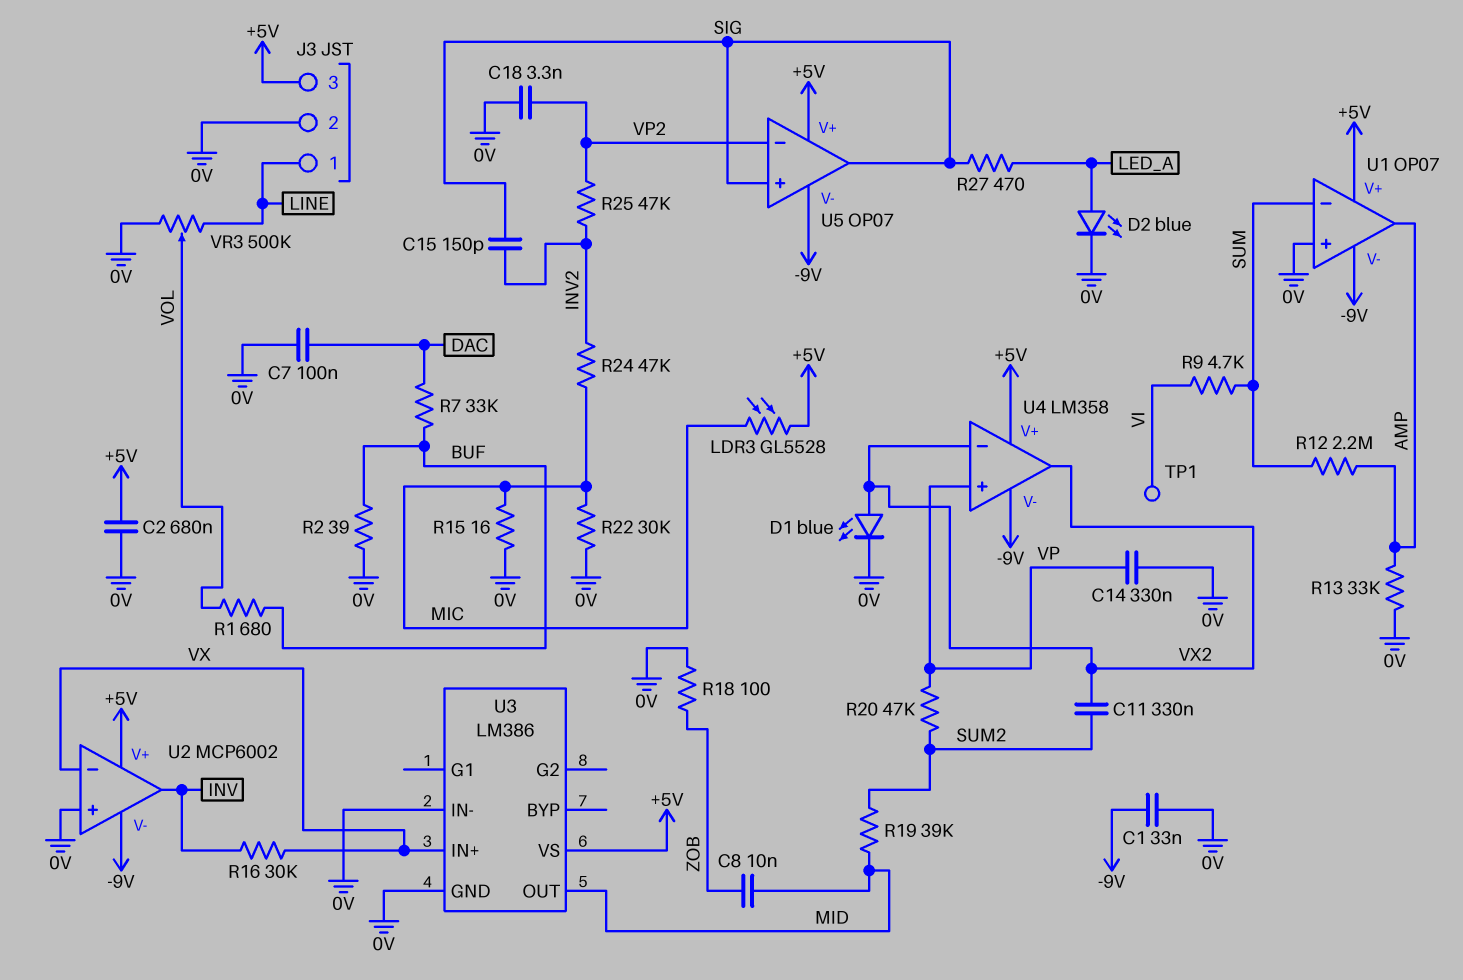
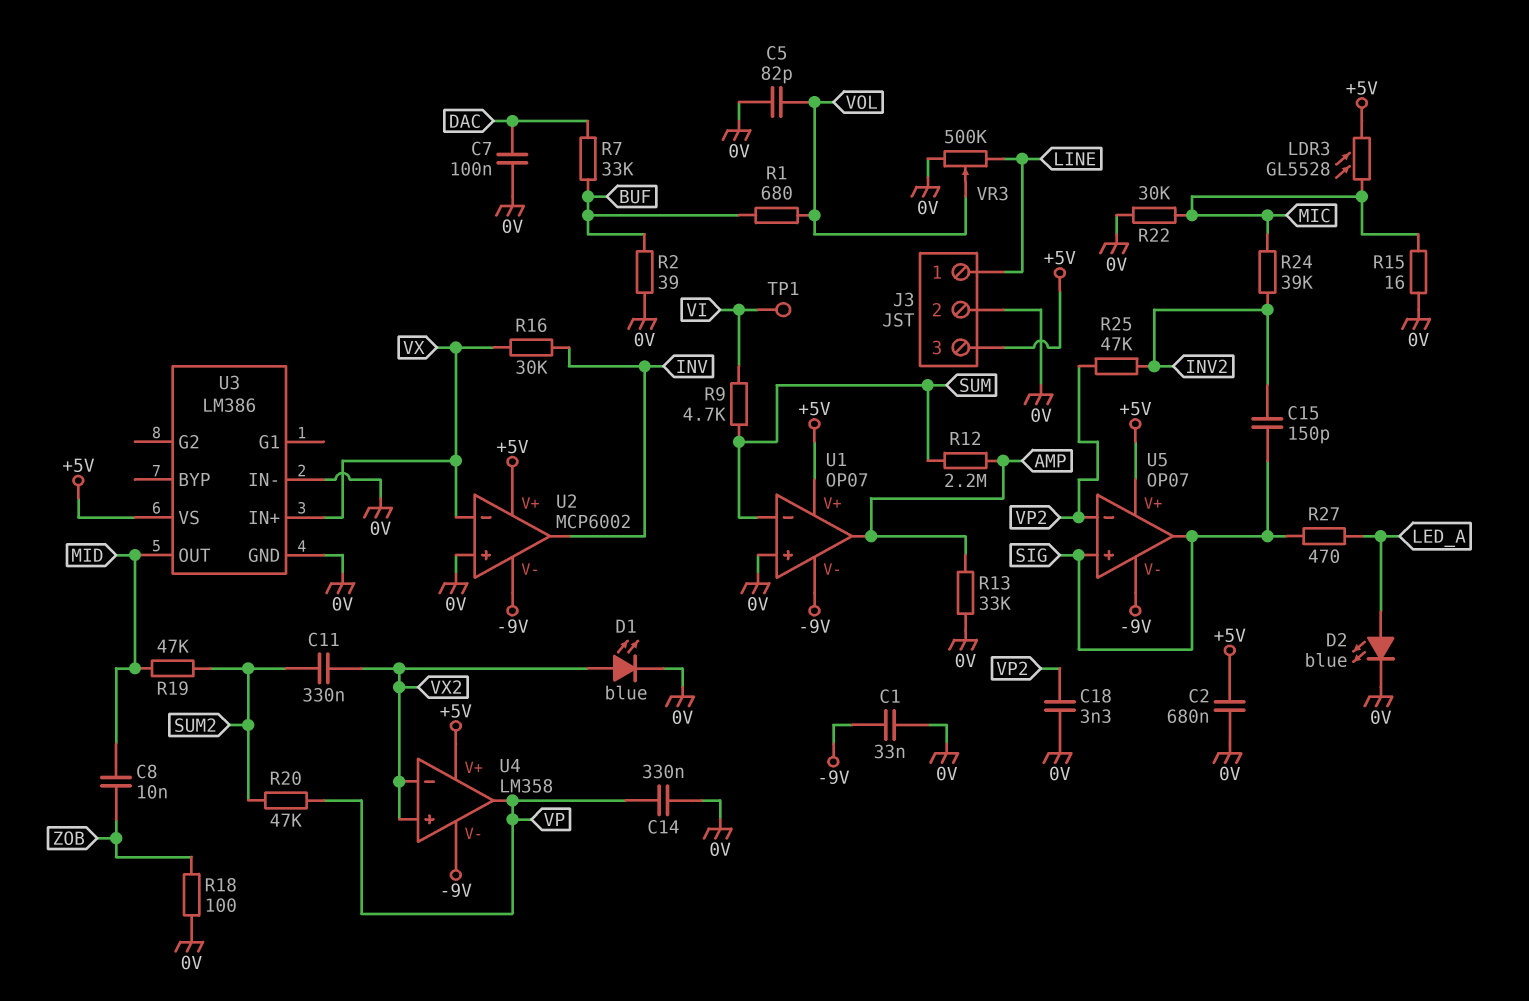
C5: none -> 82pF (0V, VOL)
R19: 39k (MID, SUM2) -> 47k (MID, SUM2)
R24: 47k (INV2, MIC) -> 39k (INV2, MIC)
U4 pin in+: VP -> VX2
U4 pin out: VX2 -> VP

